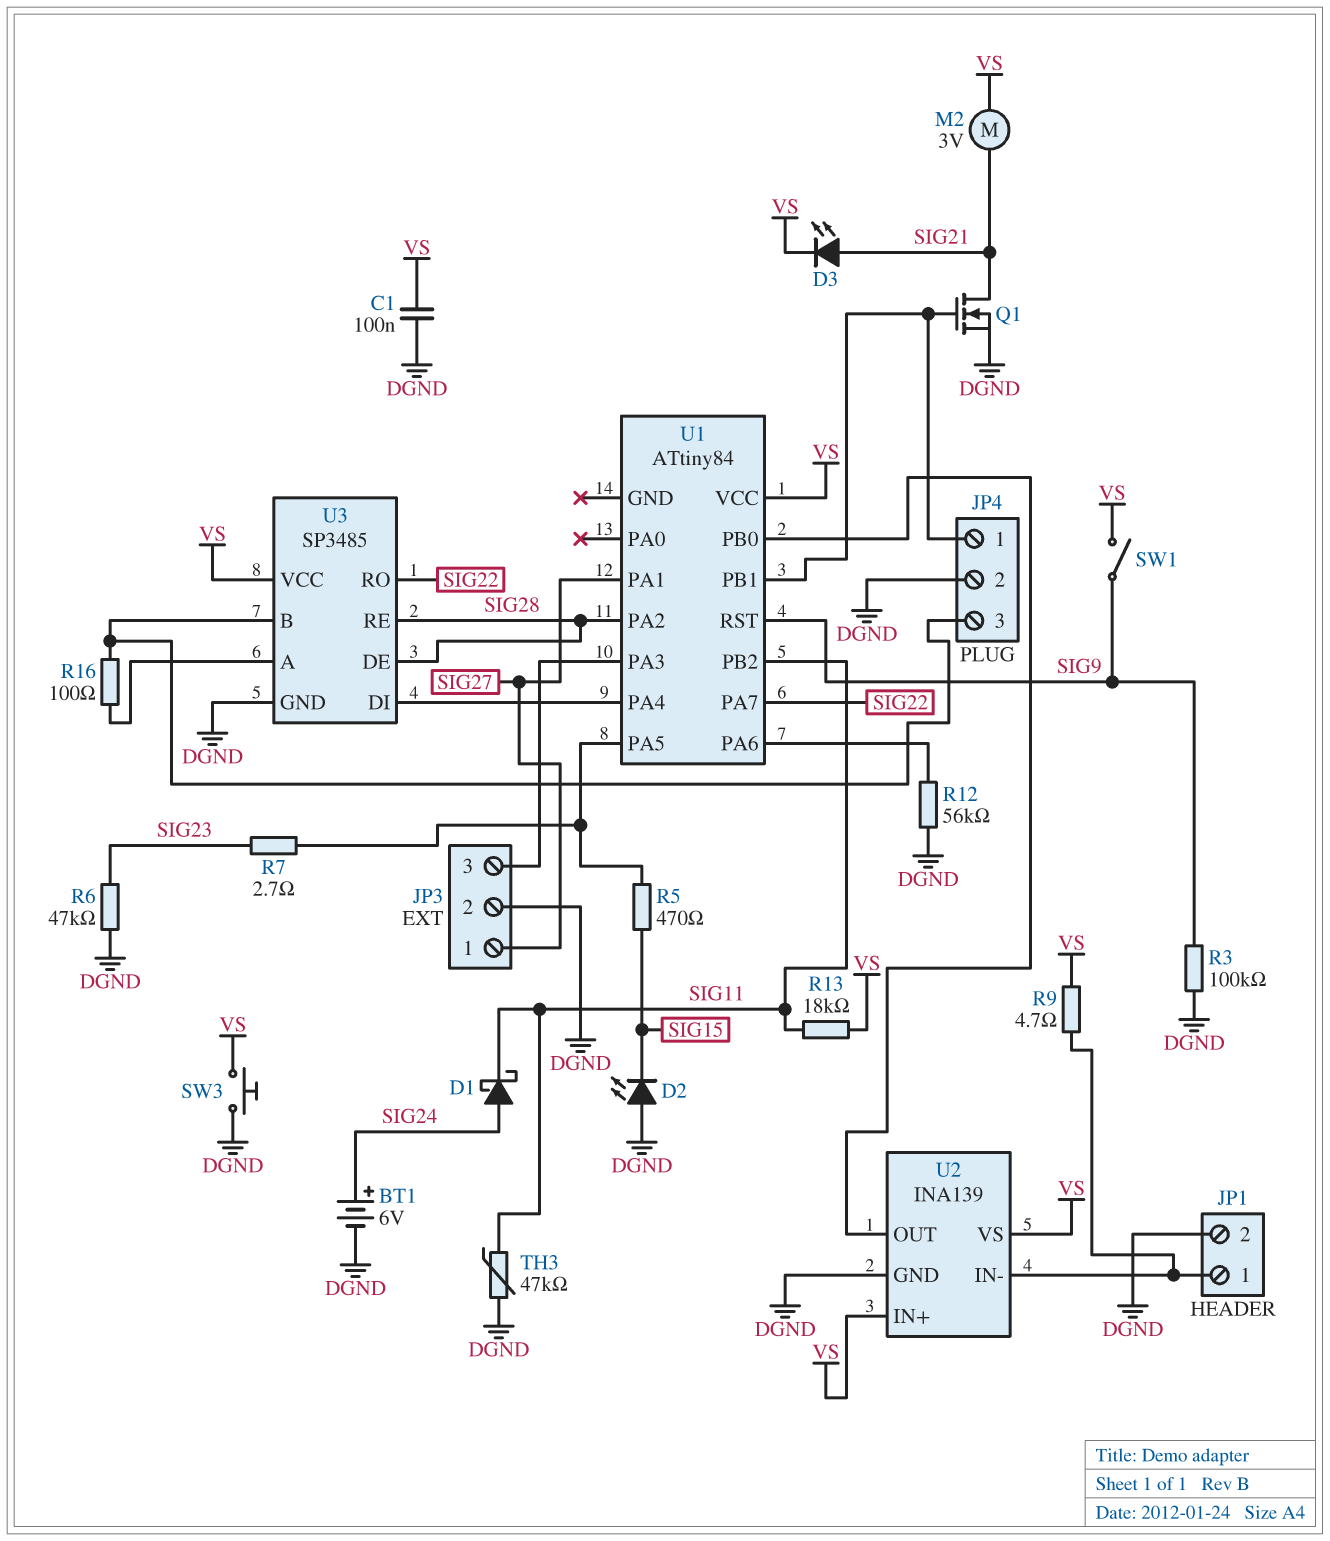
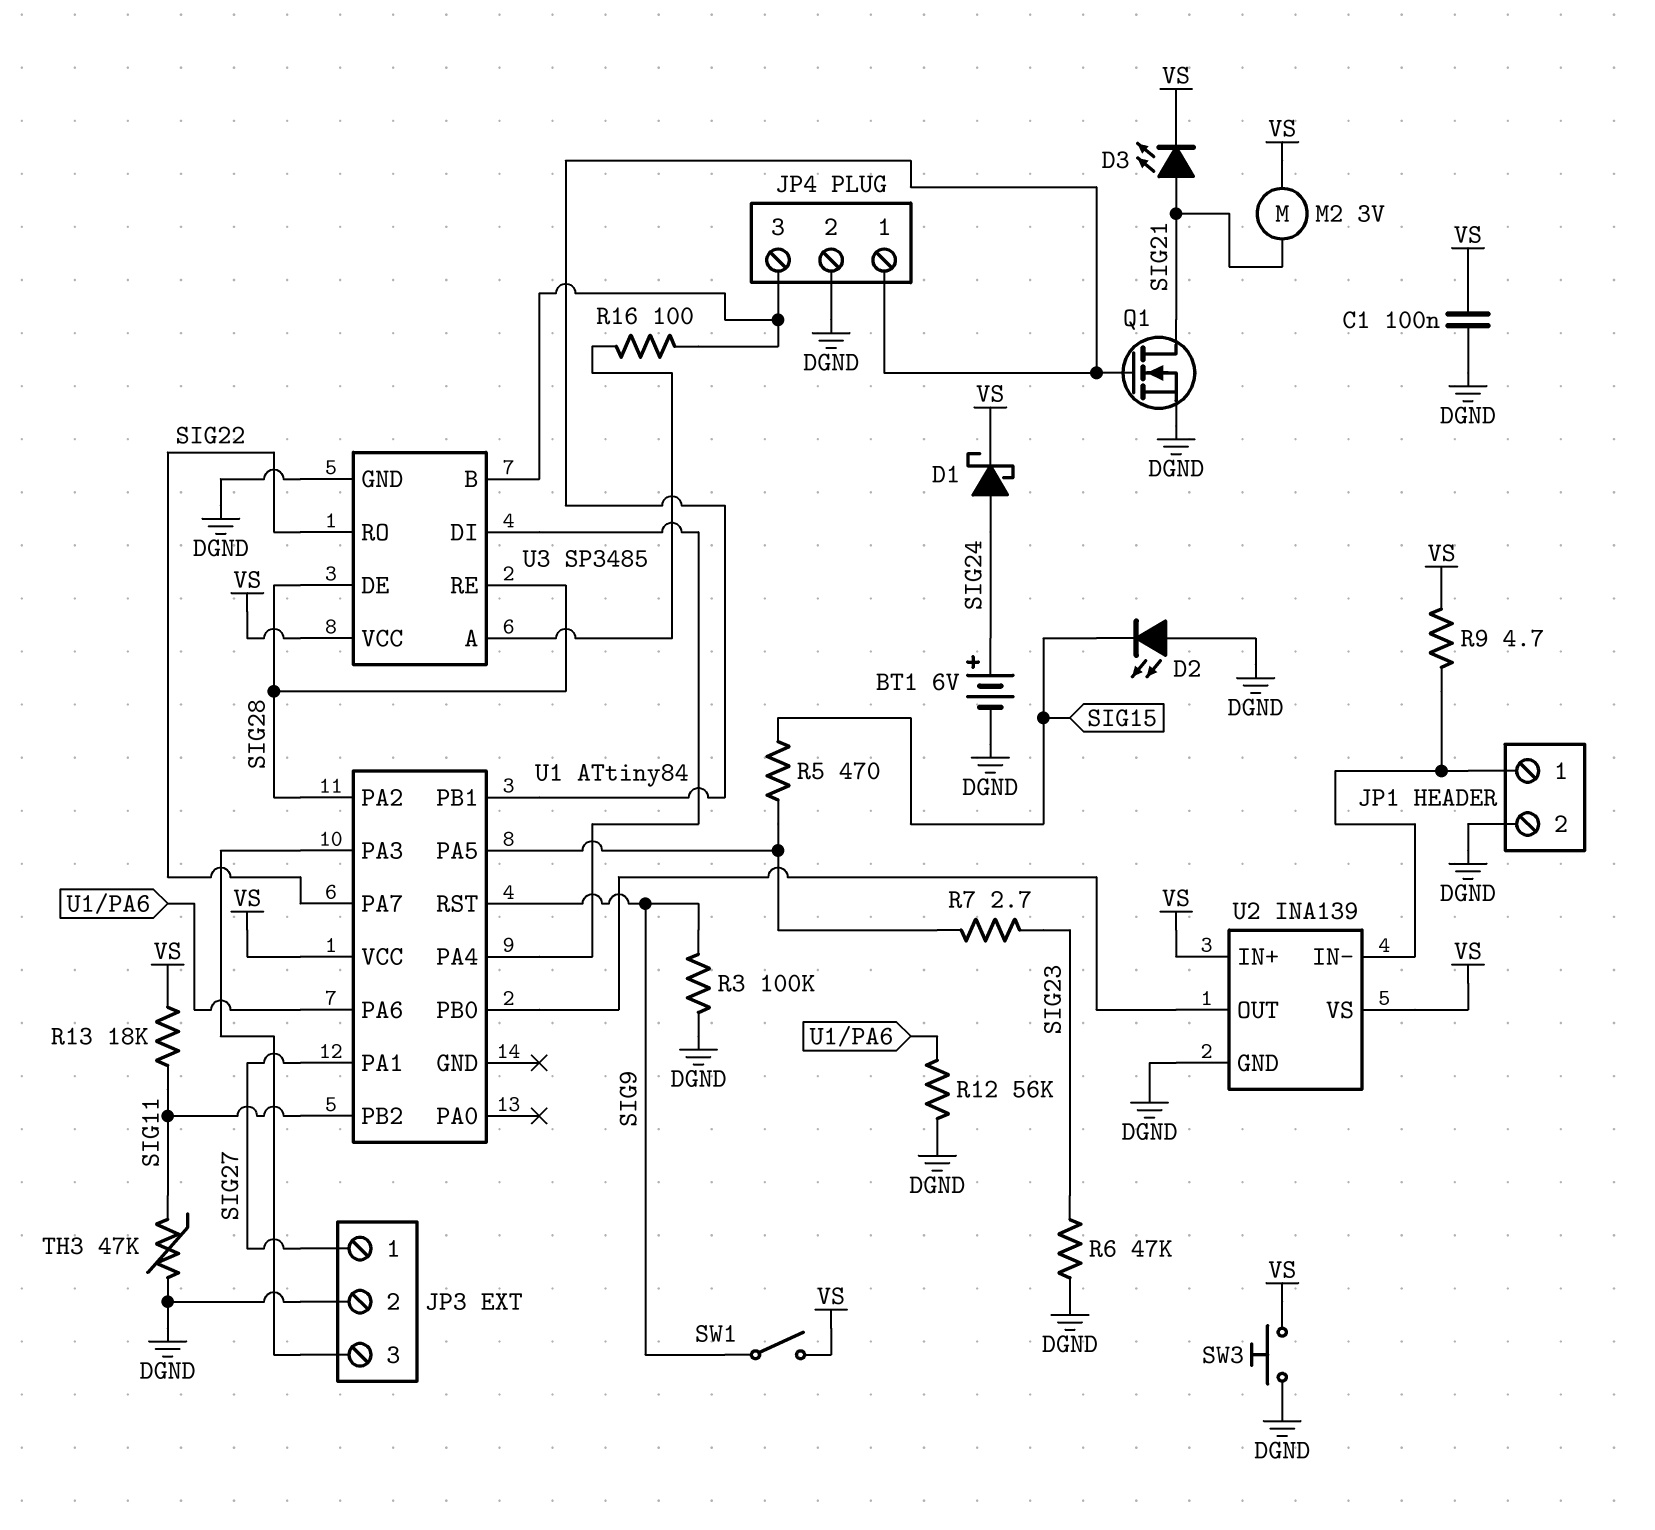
D1: schottky (A SIG24, K SIG11) -> schottky (A SIG24, K VS)

